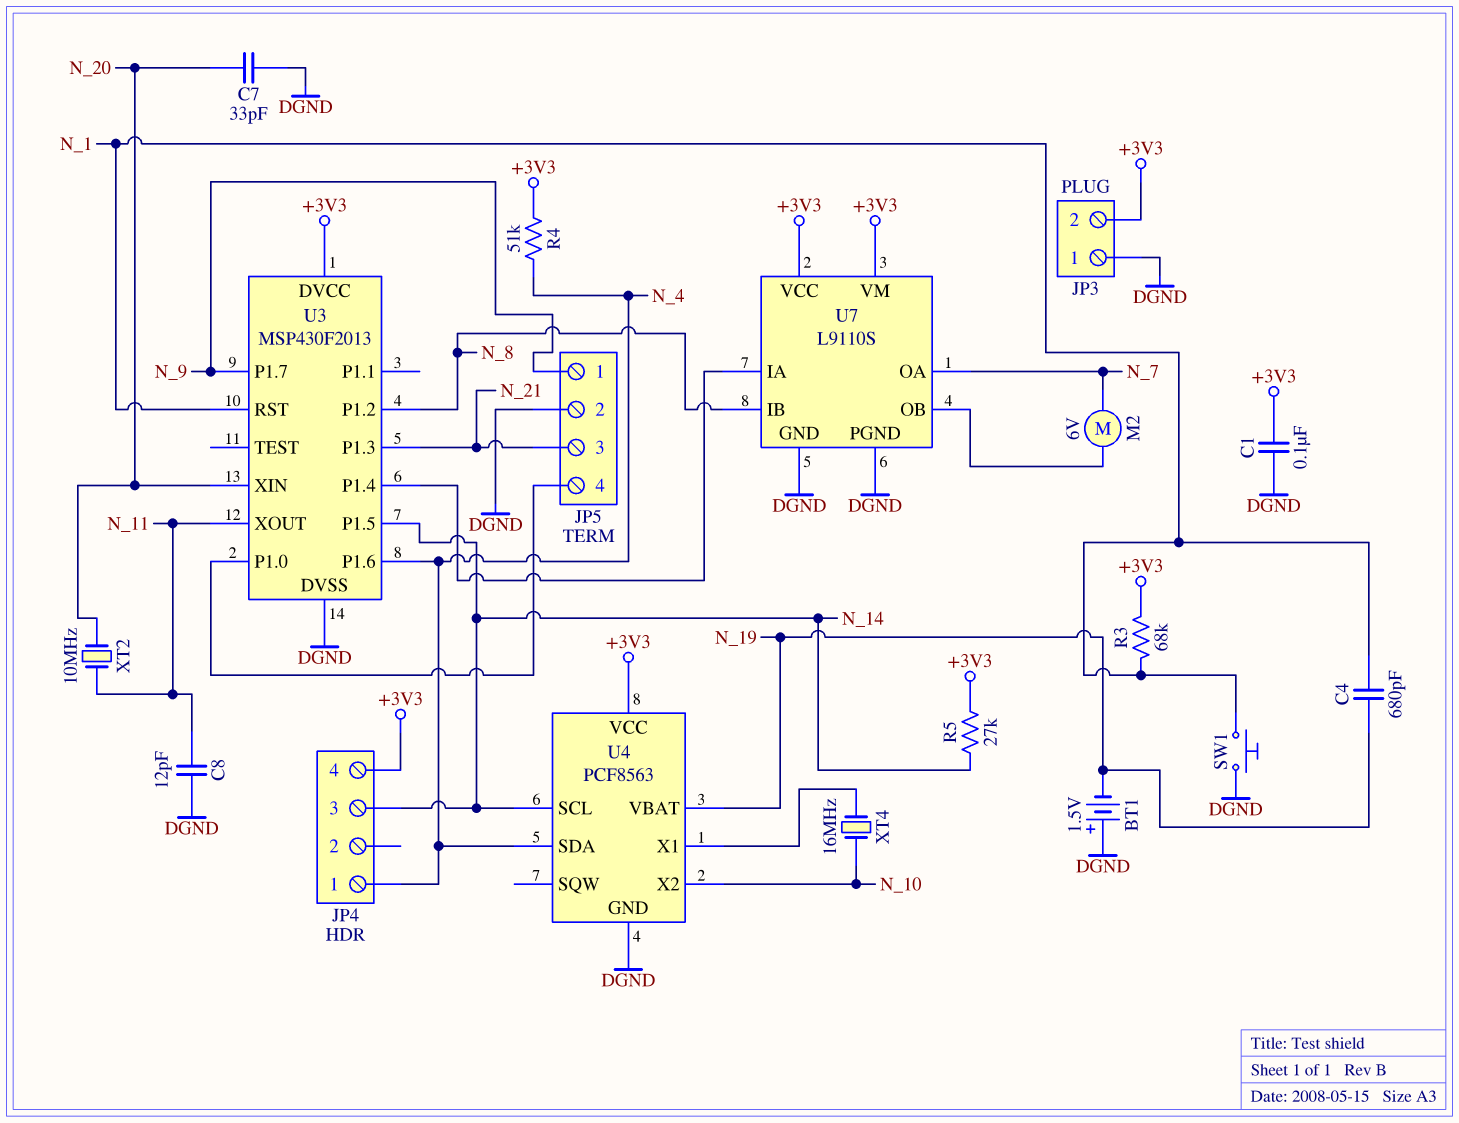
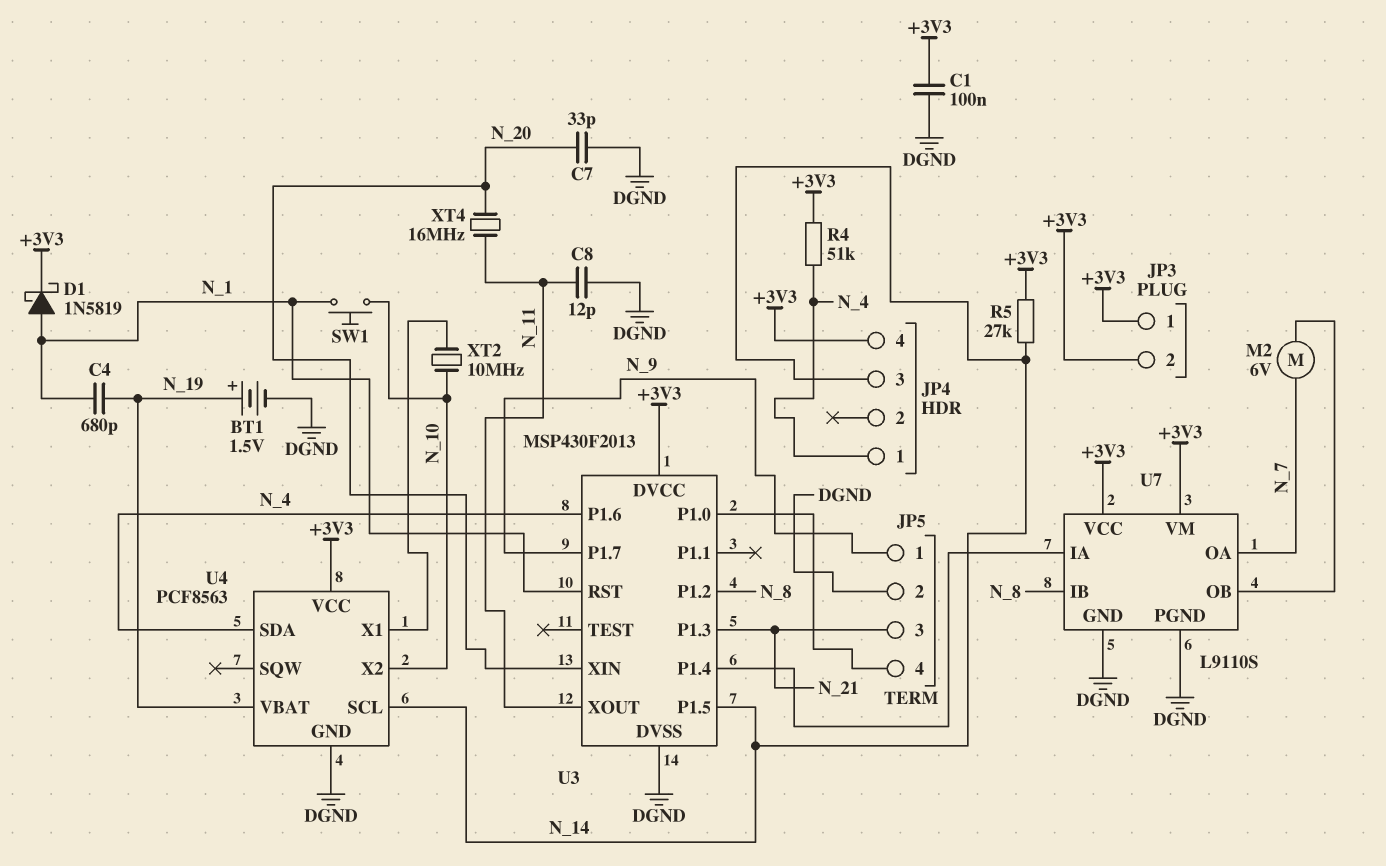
BT1: 1.5V (plus DGND, minus N_19) -> 1.5V (plus N_19, minus DGND)
D1: none -> schottky 1N5819 (A N_1, K +3V3)
JP3 pin 1: DGND -> +3V3
R3: 68k (+3V3, N_1) -> none
SW1: button (DGND, N_1) -> button (N_1, N_10)
XT2: 10MHz (N_11, N_20) -> 10MHz (N_10, U4/X1)
XT4: 16MHz (N_10, U4/X1) -> 16MHz (N_11, N_20)

